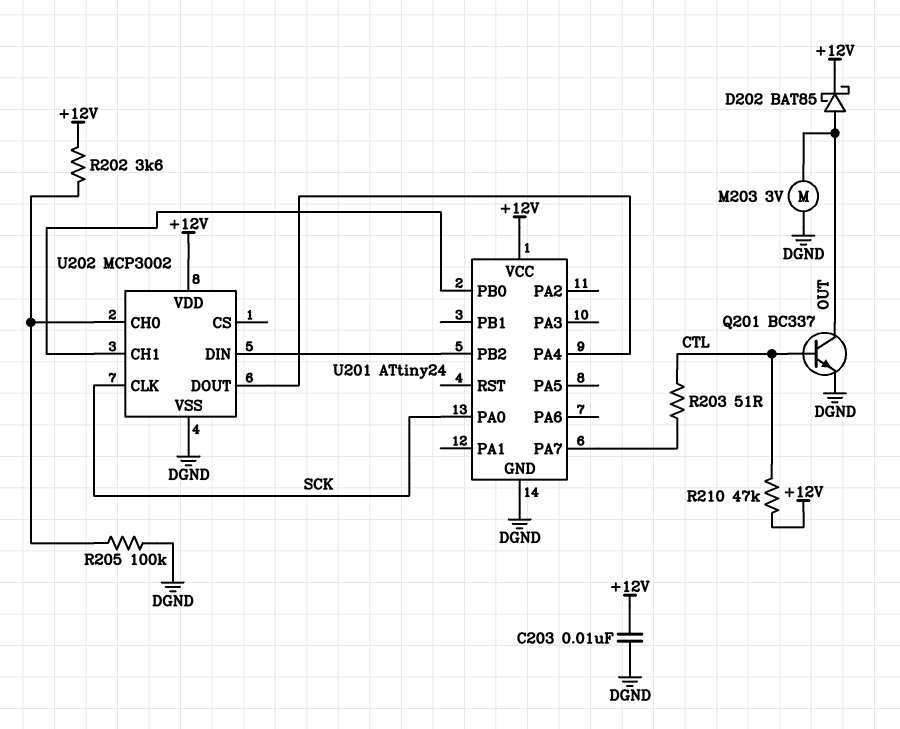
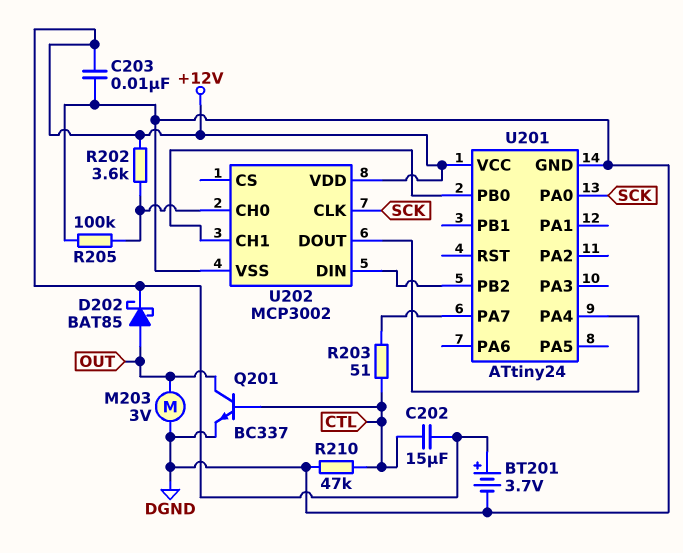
BT201: none -> 3.7V (plus +12V, minus DGND)
C202: none -> 15uF (+12V, CTL)
R210: 47k (+12V, CTL) -> 47k (CTL, DGND)

